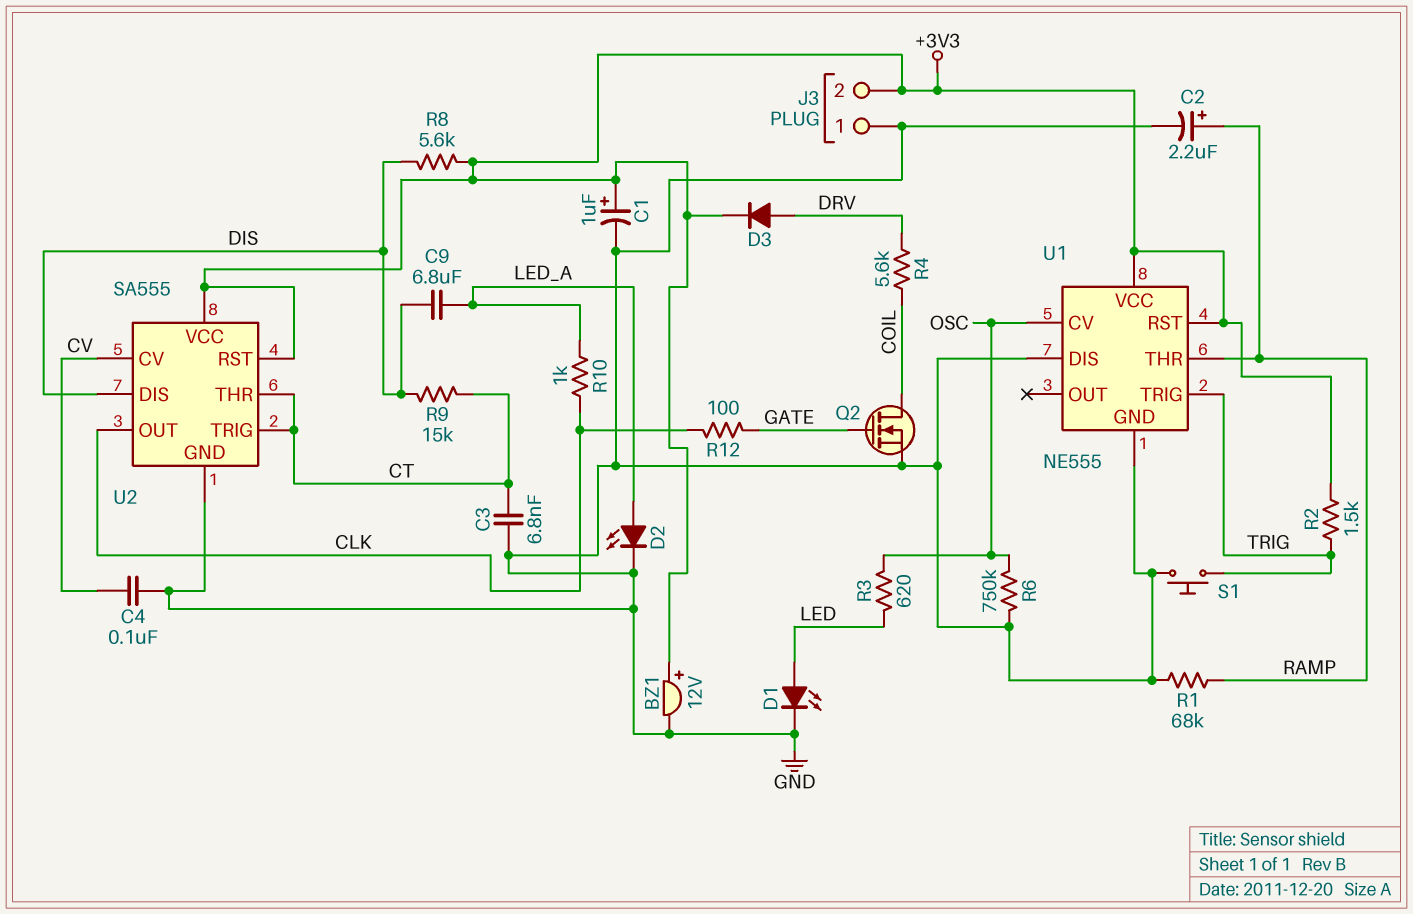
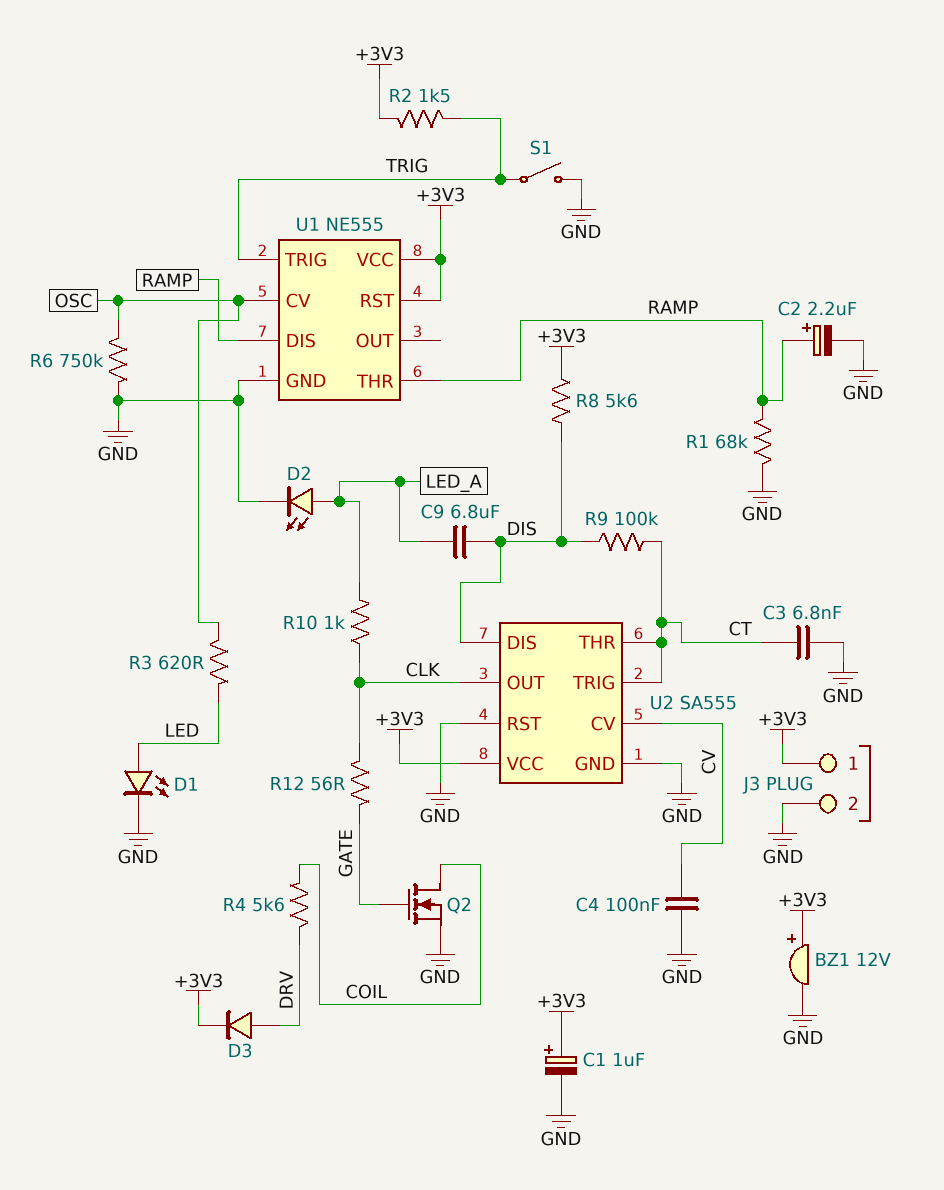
J3 pin 1: GND -> +3V3
J3 pin 2: +3V3 -> GND
R9: 15k (CT, DIS) -> 100k (CT, DIS)
R12: 100 (CLK, GATE) -> 56 (CLK, GATE)
S1: button (GND, TRIG) -> switch (GND, TRIG)
U1 pin DIS: GND -> RAMP
U2 pin RST: +3V3 -> GND

